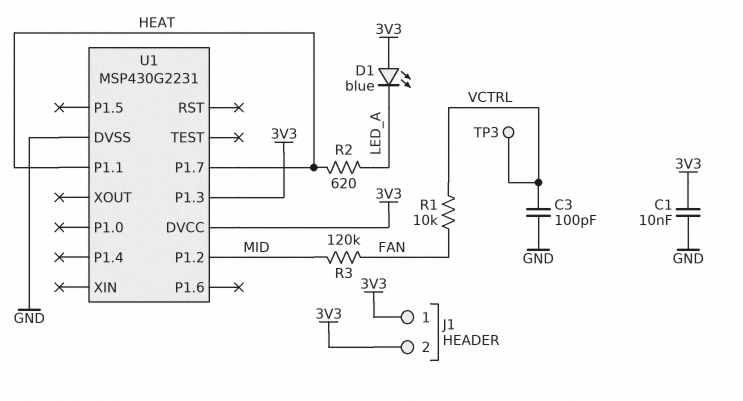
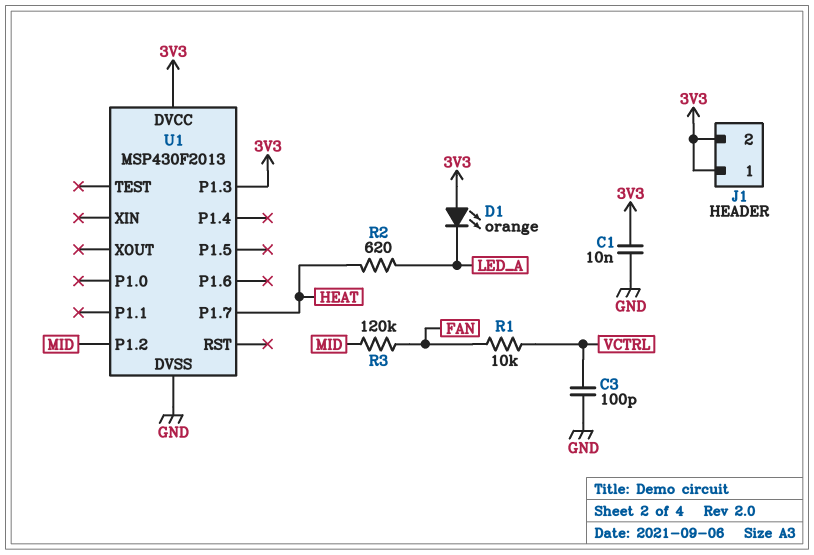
D1: LED blue (A 3V3, K LED_A) -> LED orange (A 3V3, K LED_A)
TP3: test point (VCTRL) -> none
U1: MSP430G2231 -> MSP430F2013
U1 pin P1.1: HEAT -> none

